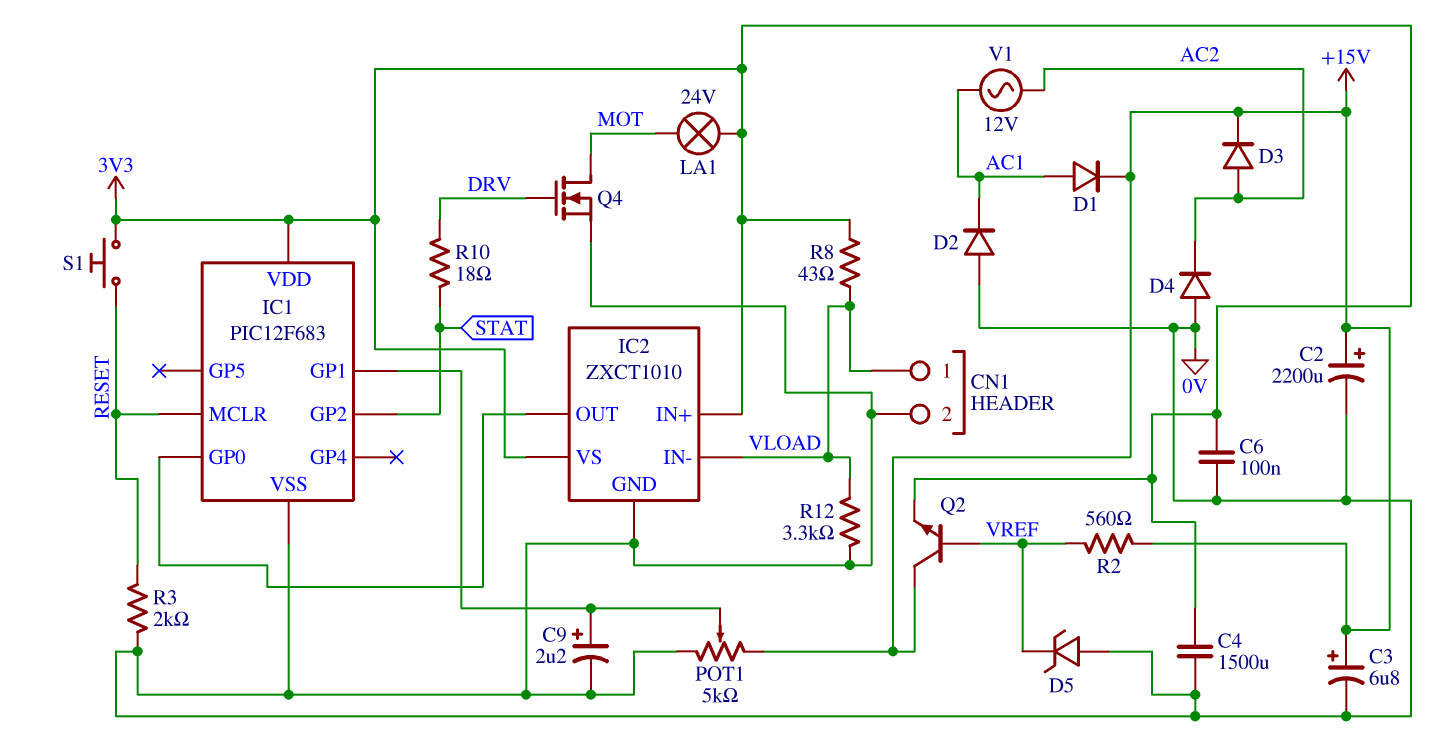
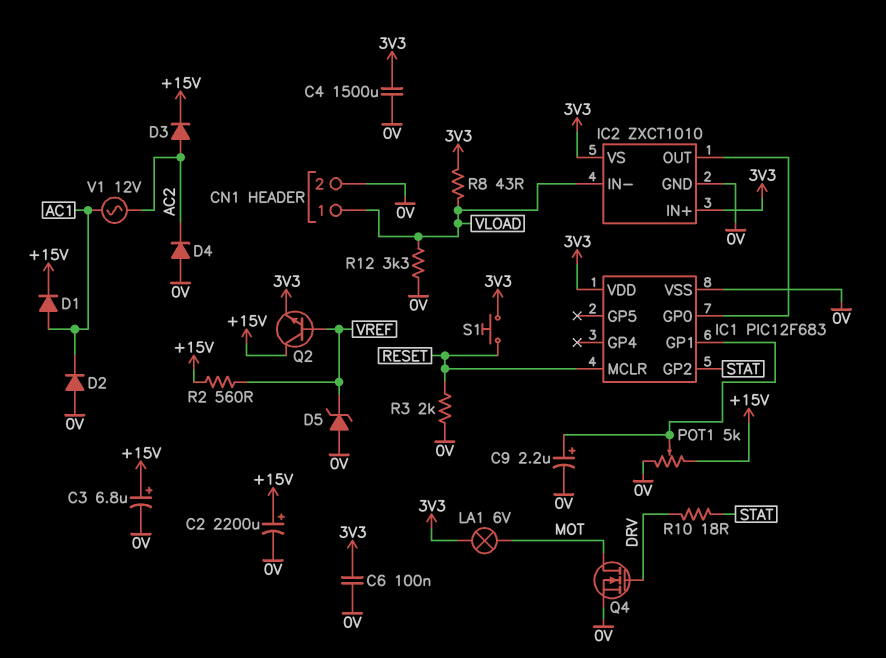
LA1: lamp 24V (3V3, MOT) -> lamp 6V (3V3, MOT)

